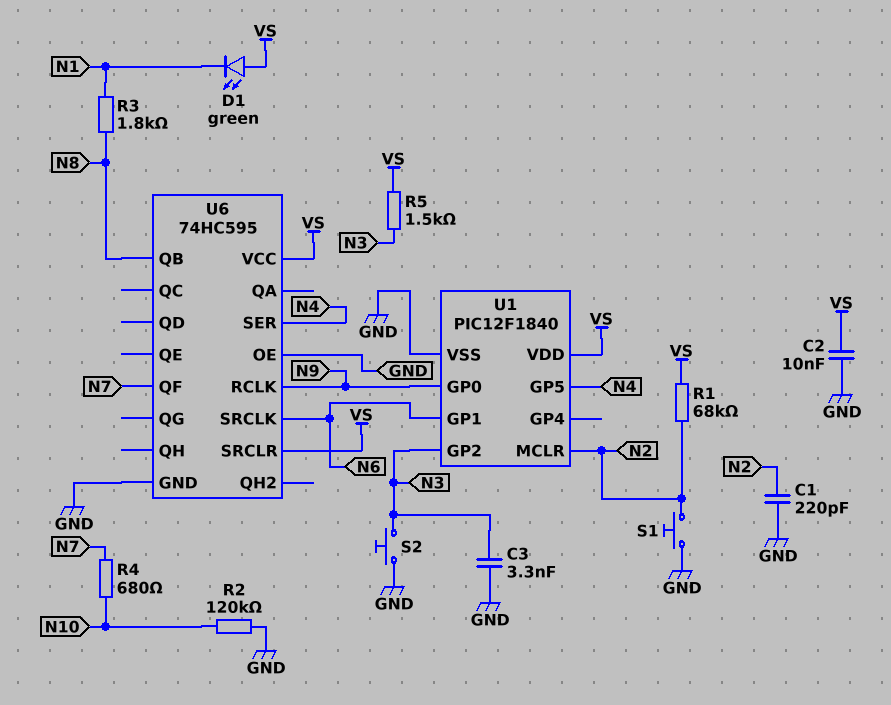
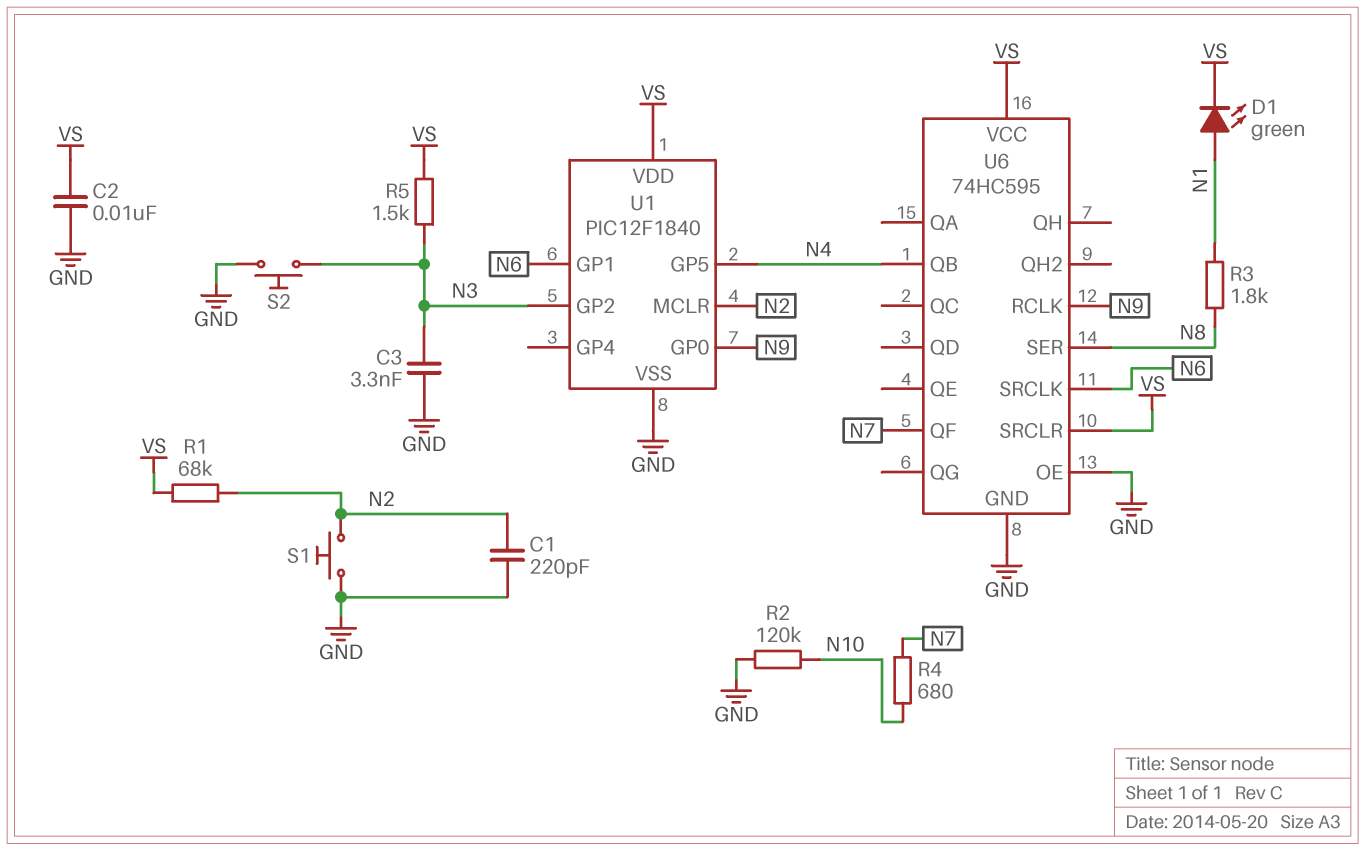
D1: LED green (A VS, K N1) -> LED green (A N1, K VS)
U6 pin QB: N8 -> N4
U6 pin SER: N4 -> N8

